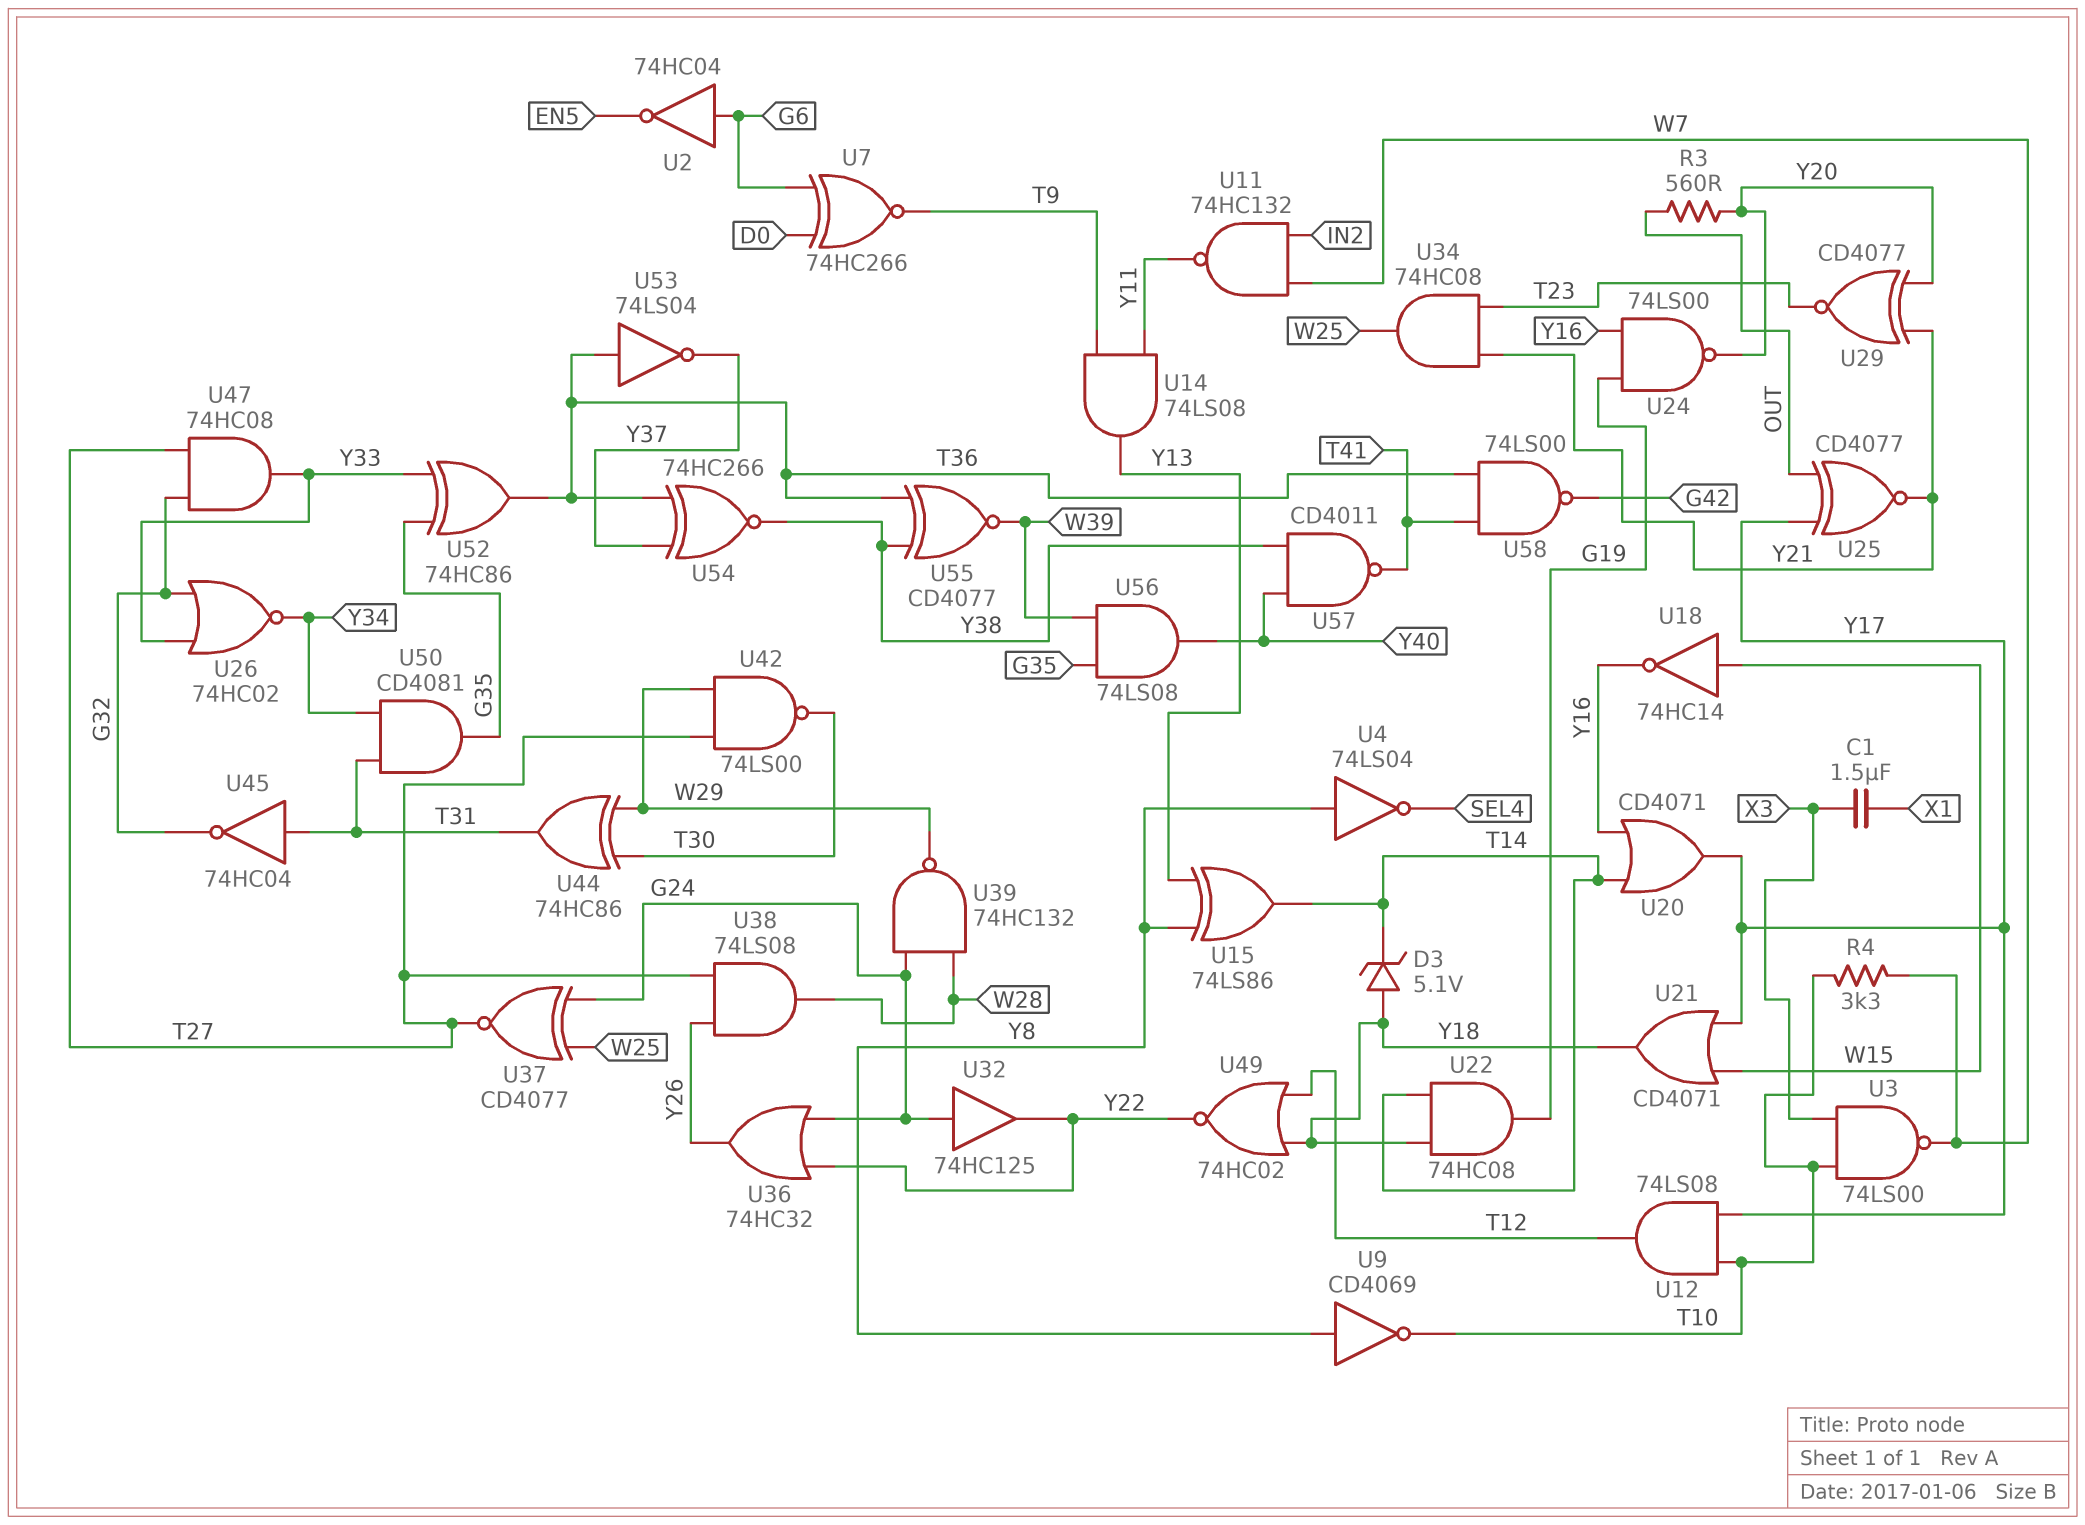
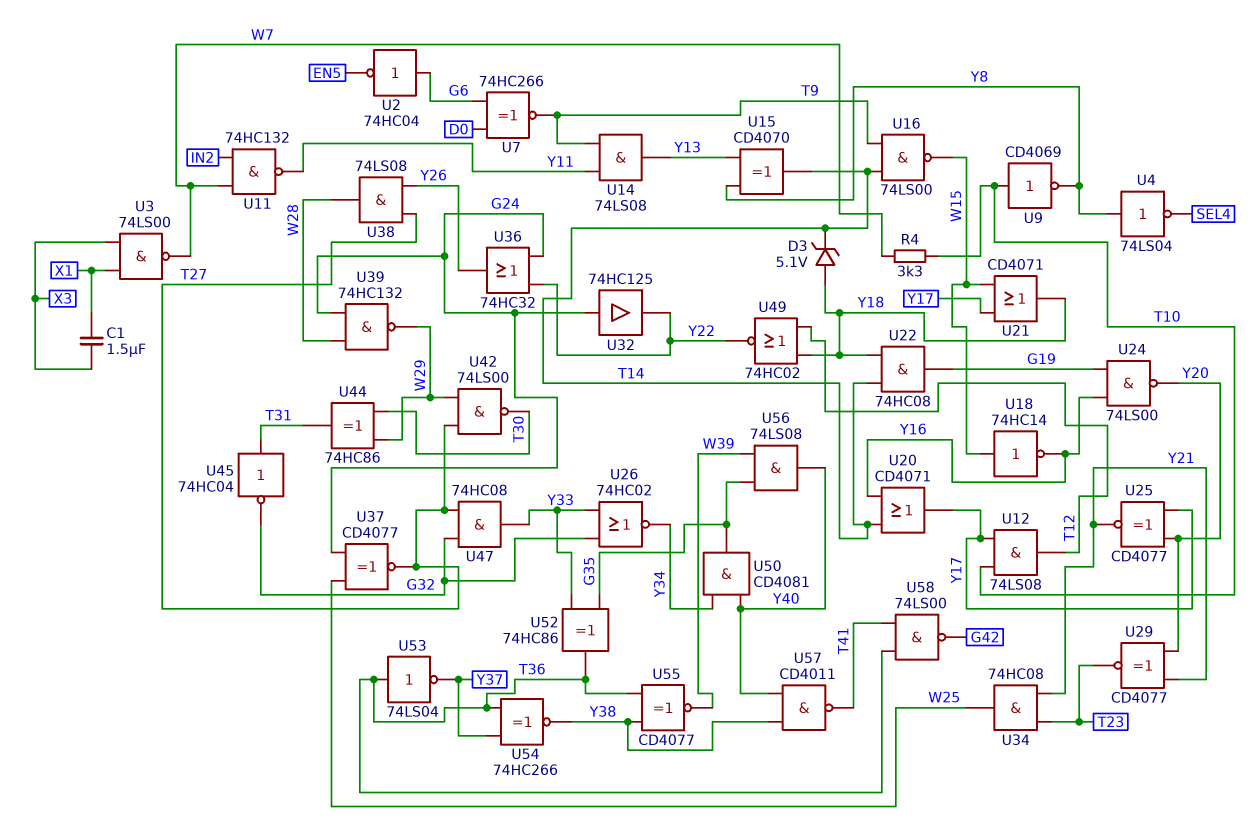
R3: 560 (OUT, Y20) -> none
U3: NAND 74LS00 (in T10, in X3, out W7) -> NAND 74LS00 (in X1, in X3, out W7)
U9: NOT CD4069 (in Y8, out T10) -> NOT CD4069 (in T10, out Y8)
U15: XOR 74LS86 (in Y8, in Y13, out T14) -> XOR CD4070 (in Y8, in Y13, out T14)
U16: none -> NAND 74LS00 (in T9, in T14, out W15)
U25: XNOR CD4077 (in OUT, in Y17, out Y21) -> XNOR CD4077 (in Y17, in Y20, out Y21)
U50: AND CD4081 (in T31, in Y34, out G35) -> AND CD4081 (in Y34, in Y40, out G35)

